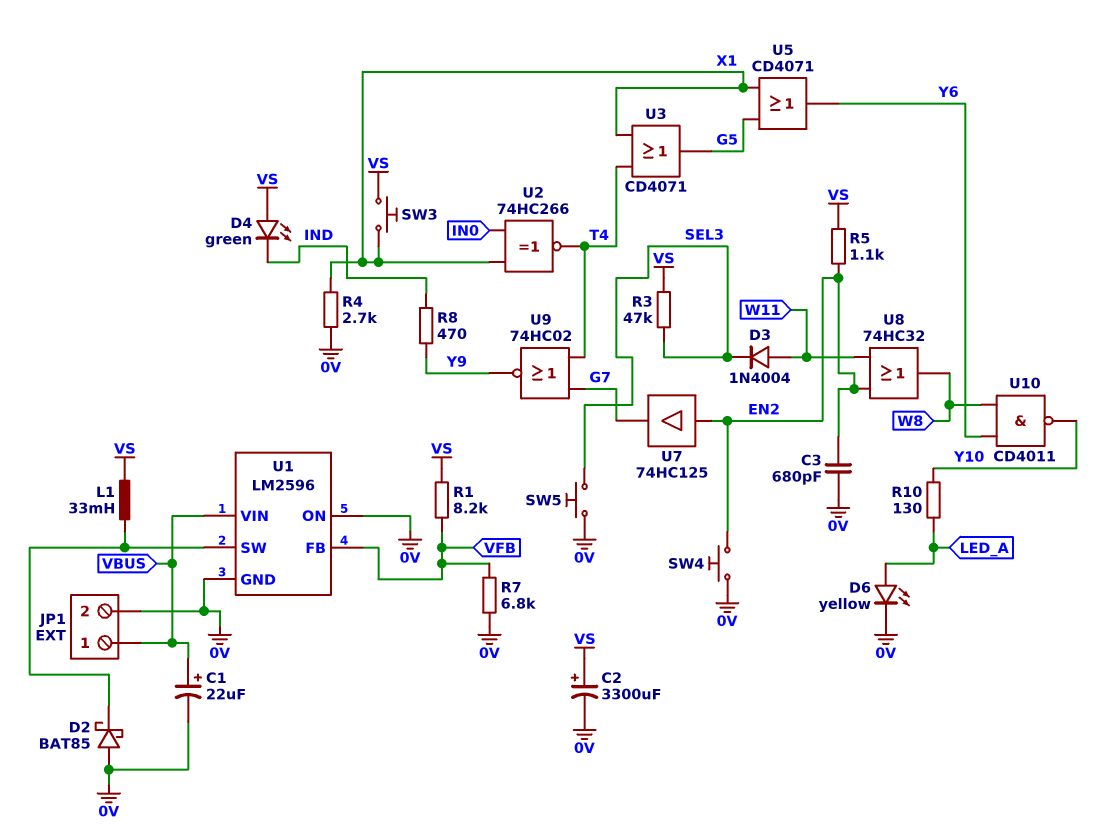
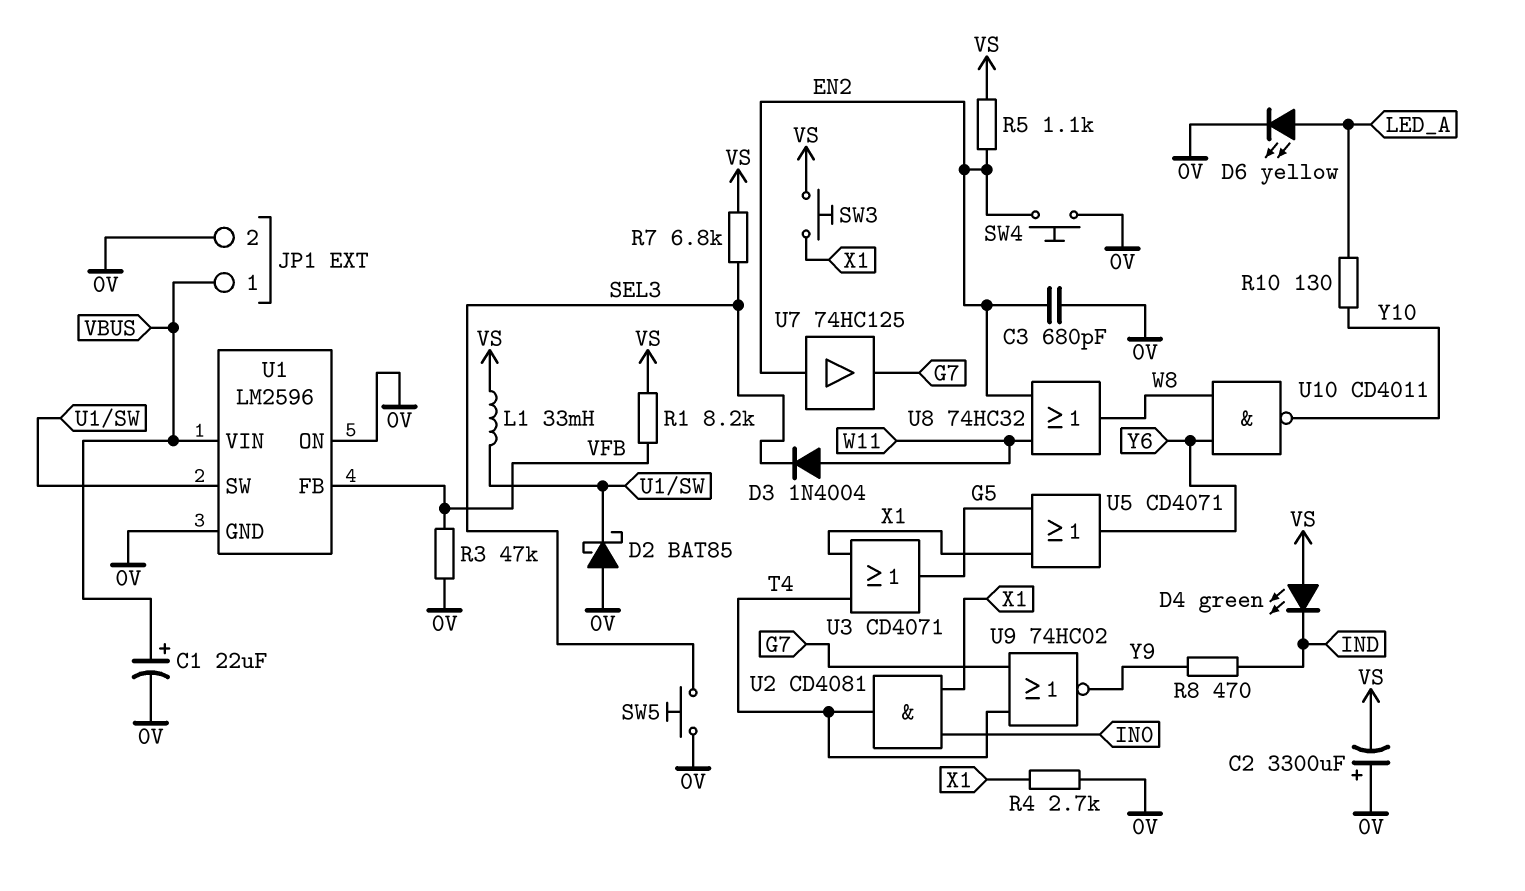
C2: 3300uF (plus VS, minus 0V) -> 3300uF (plus 0V, minus VS)
R3: 47k (SEL3, VS) -> 47k (0V, VFB)
R7: 6.8k (0V, VFB) -> 6.8k (SEL3, VS)
U2: XNOR 74HC266 (in IN0, in X1, out T4) -> AND CD4081 (in IN0, in X1, out T4)

